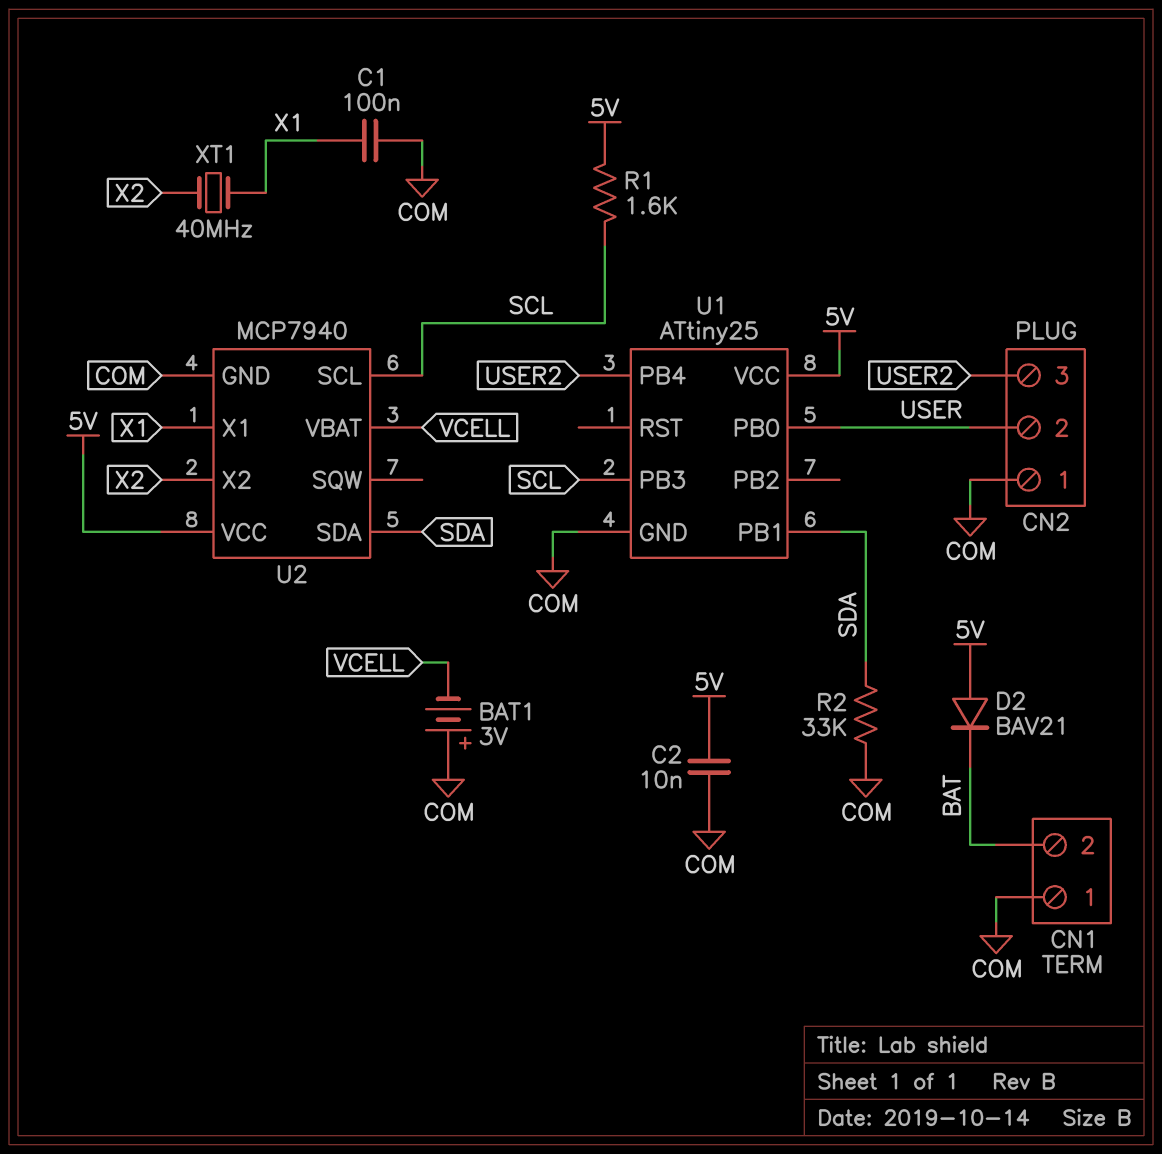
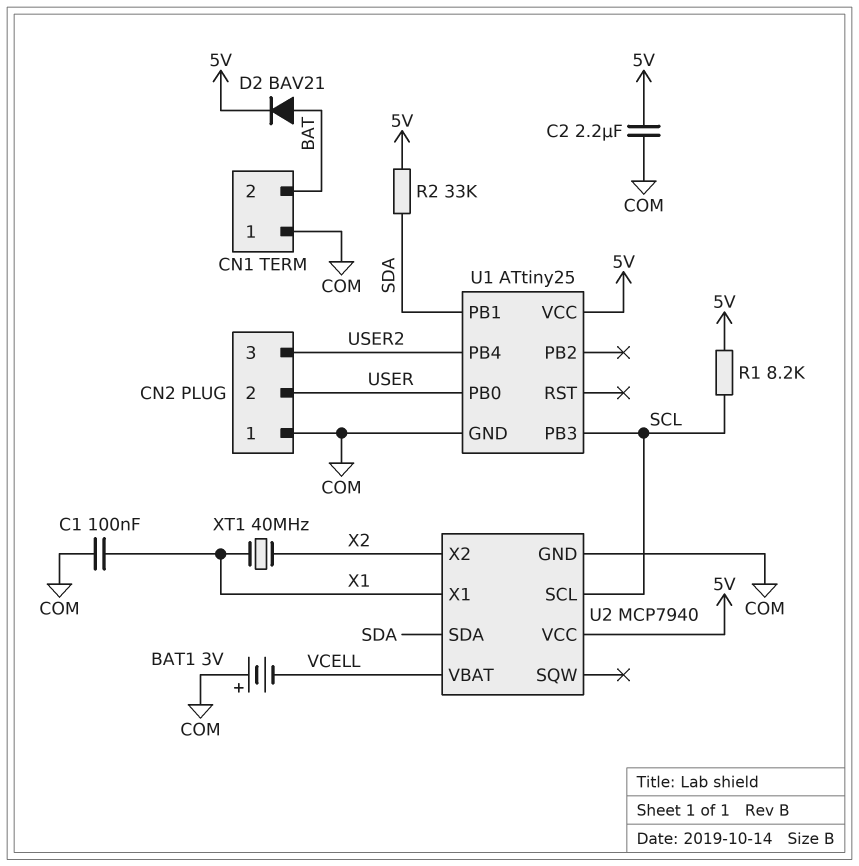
C2: 10nF (5V, COM) -> 2.2uF (5V, COM)
D2: diode BAV21 (A 5V, K BAT) -> diode BAV21 (A BAT, K 5V)
R1: 1.6k (5V, SCL) -> 8.2k (5V, SCL)
R2: 33k (COM, SDA) -> 33k (5V, SDA)

